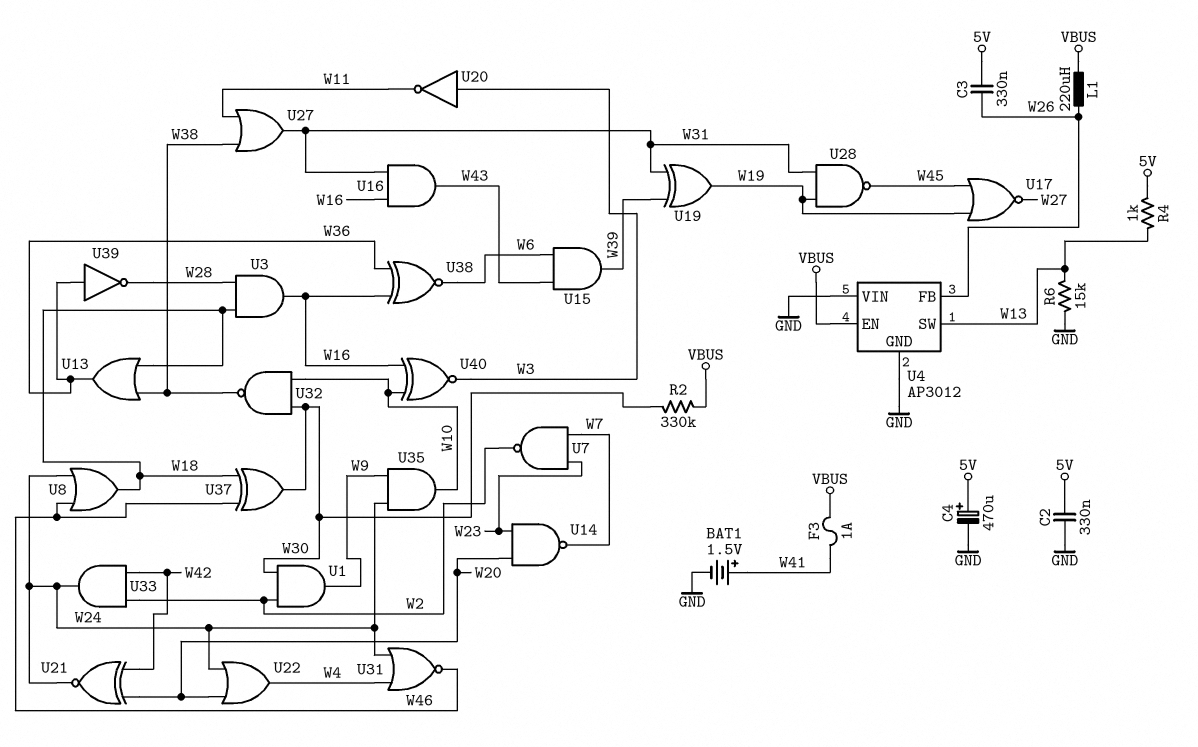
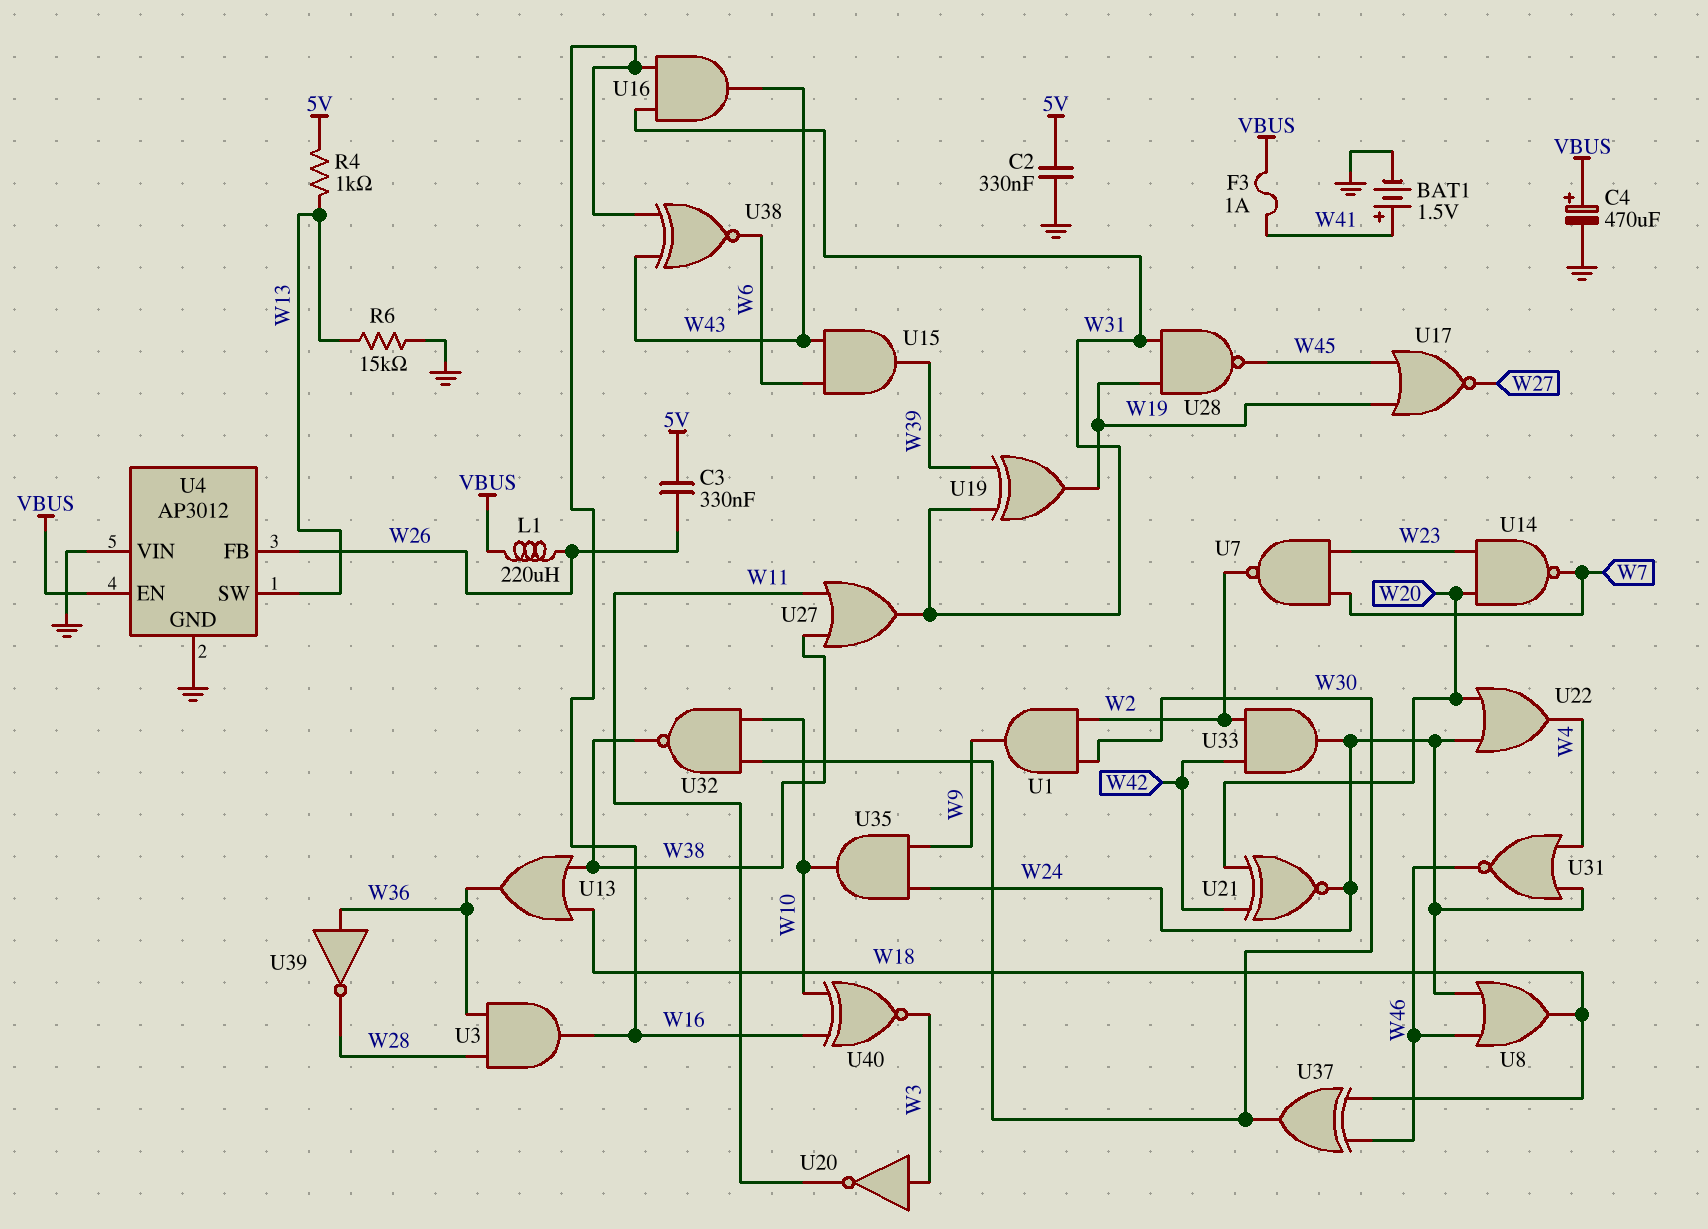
C4: 470uF (plus 5V, minus GND) -> 470uF (plus VBUS, minus GND)
R2: 330k (VBUS, W30) -> none
U3: AND (in W18, in W28, out W16) -> AND (in W28, in W36, out W16)
U38: XNOR (in W16, in W36, out W6) -> XNOR (in W16, in W43, out W6)

